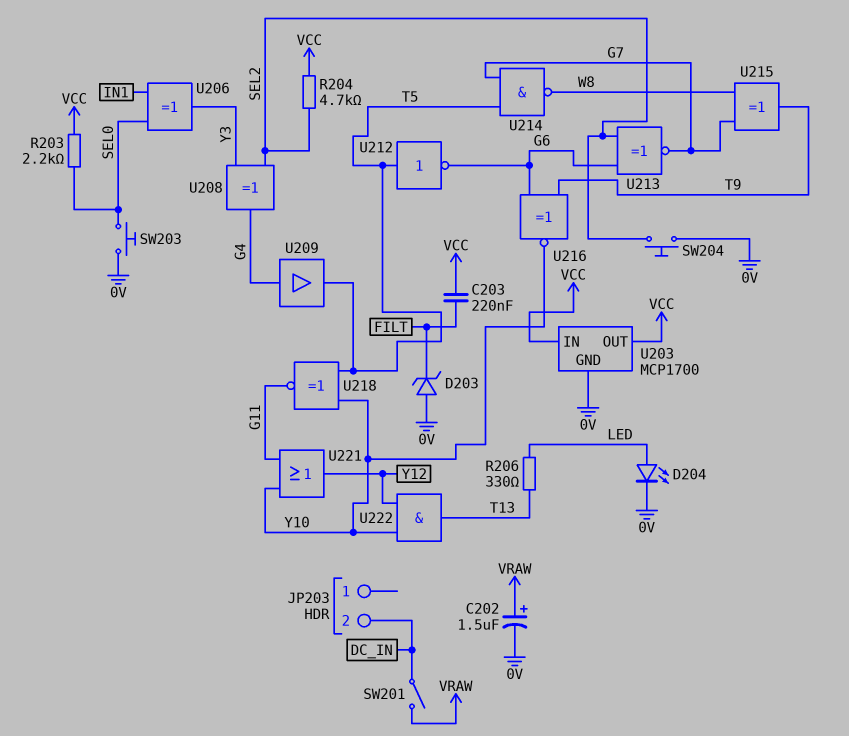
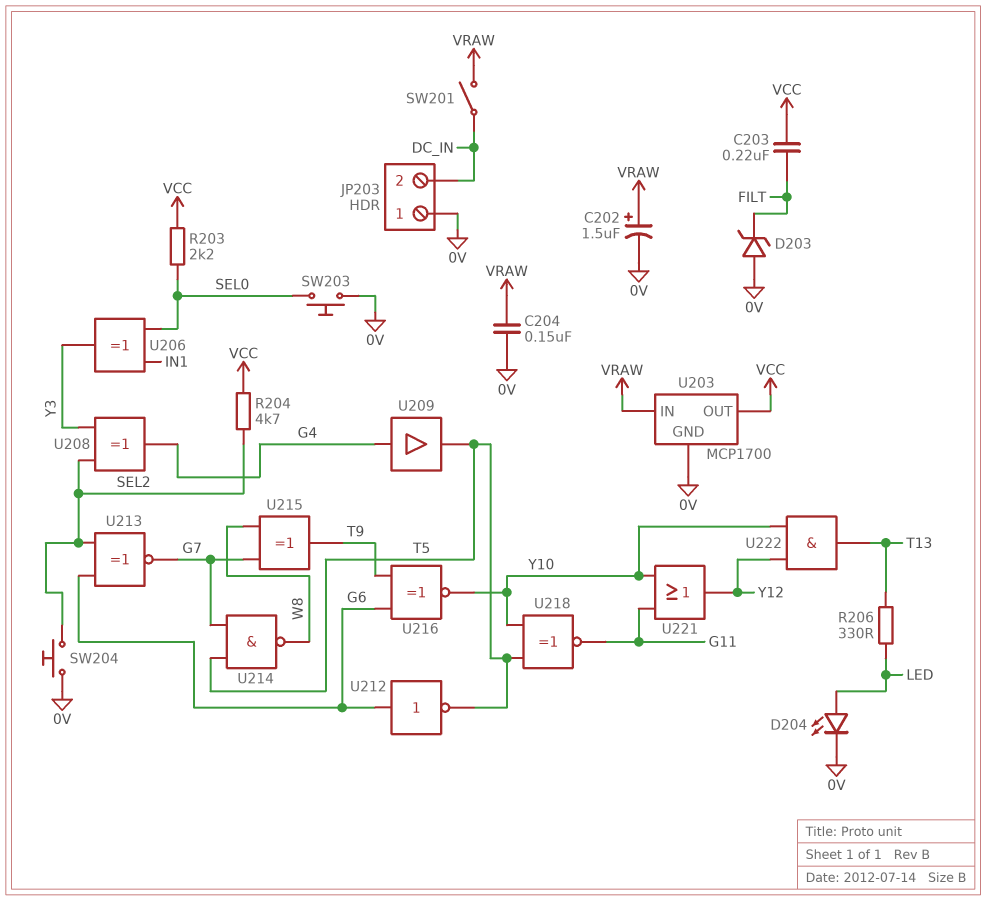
C204: none -> 150nF (0V, VRAW)
JP203 pin 1: none -> 0V
U203 pin IN: VCC -> VRAW
U212: NOT (in T5, out G6) -> NOT (in G6, out T5)

